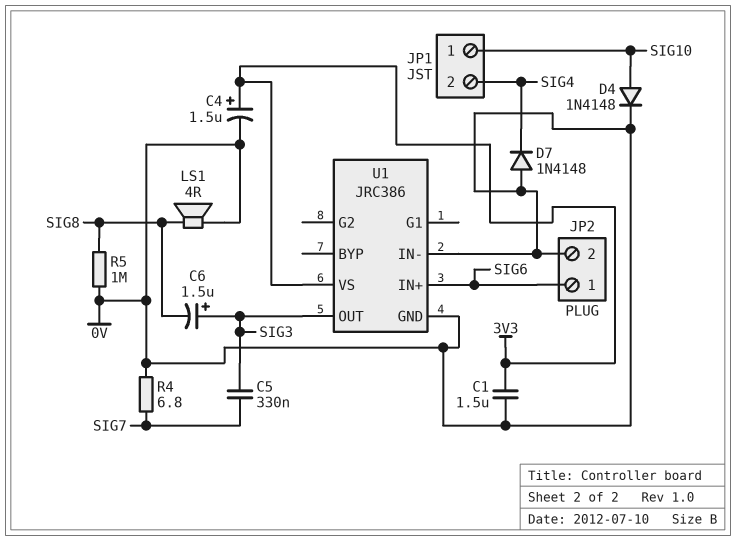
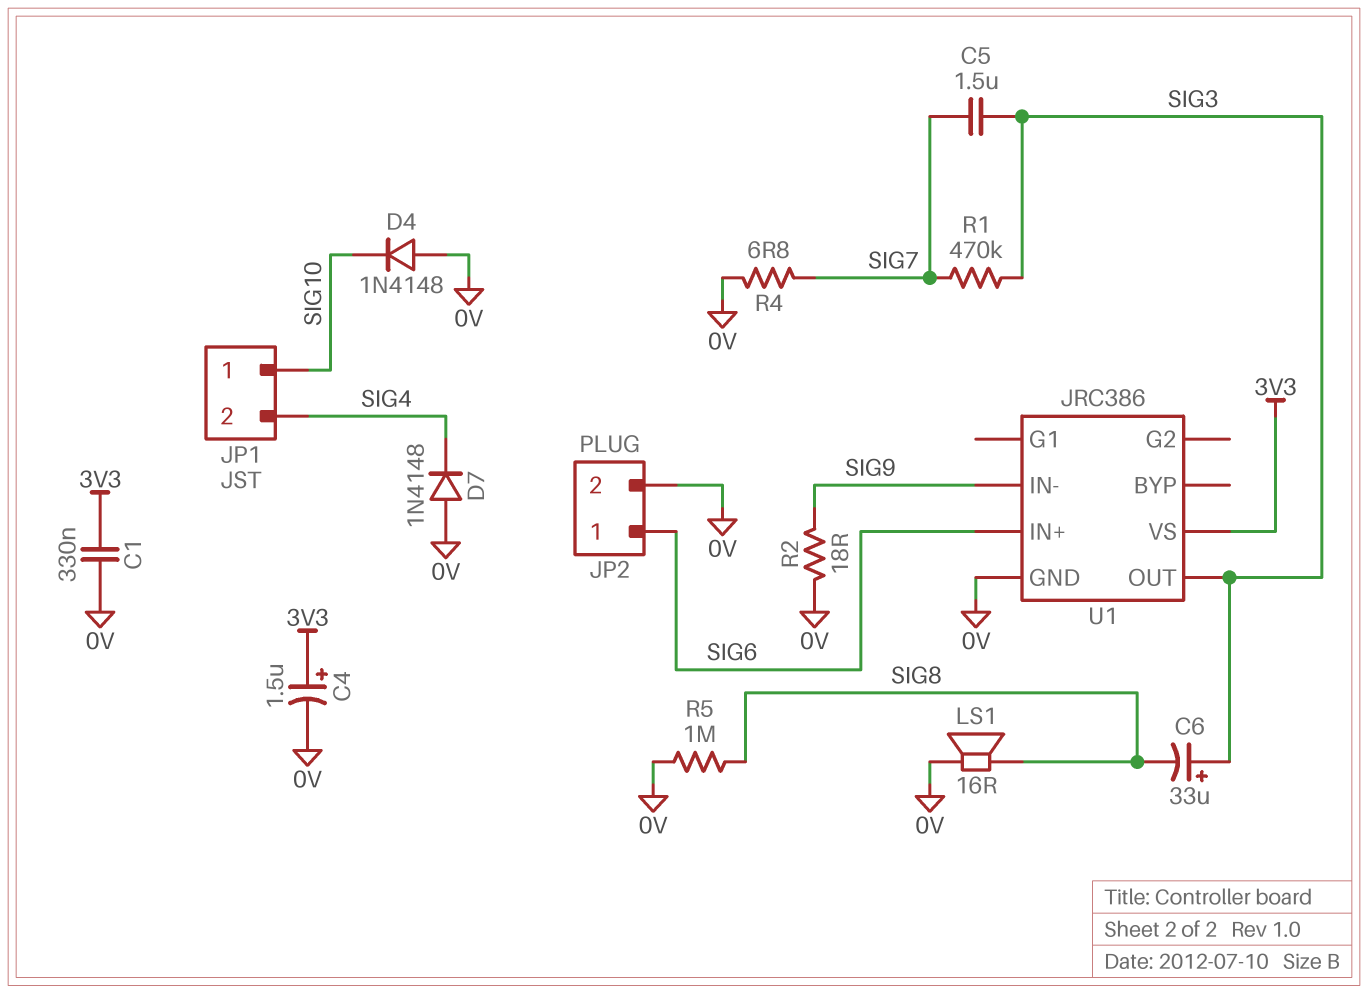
C1: 1.5uF (0V, 3V3) -> 330nF (0V, 3V3)
C5: 330nF (SIG3, SIG7) -> 1.5uF (SIG3, SIG7)
C6: 1.5uF (plus SIG3, minus SIG8) -> 33uF (plus SIG3, minus SIG8)
D4: diode 1N4148 (A SIG10, K 0V) -> diode 1N4148 (A 0V, K SIG10)
LS1: speaker 4R (0V, SIG8) -> speaker 16R (0V, SIG8)
R1: none -> 470k (SIG3, SIG7)
R2: none -> 18 (0V, SIG9)
U1 pin IN-: 0V -> SIG9

